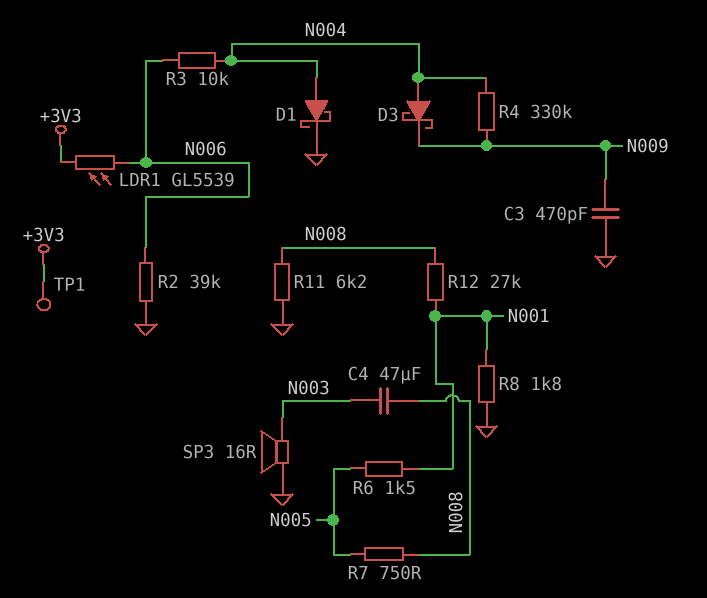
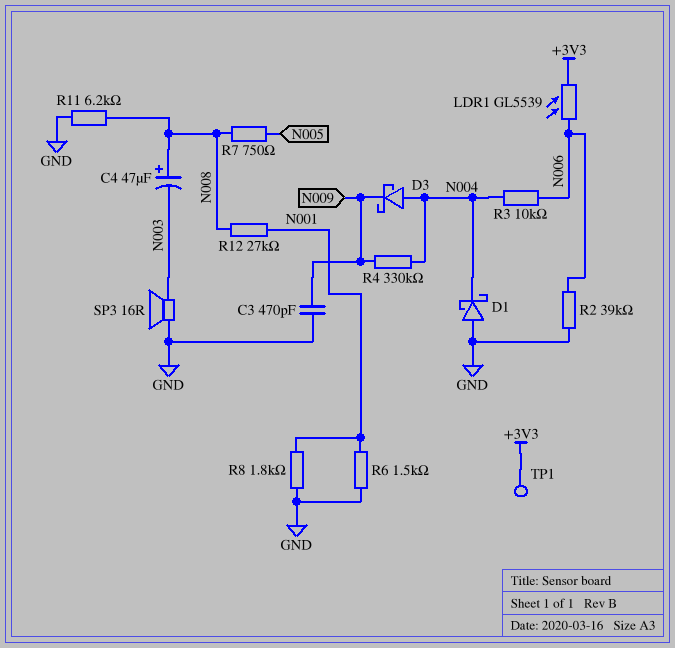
C4: 47uF (N003, N008) -> 47uF (plus N008, minus N003)
D1: schottky (A N004, K GND) -> schottky (A GND, K N004)
R6: 1.5k (N001, N005) -> 1.5k (GND, N001)

